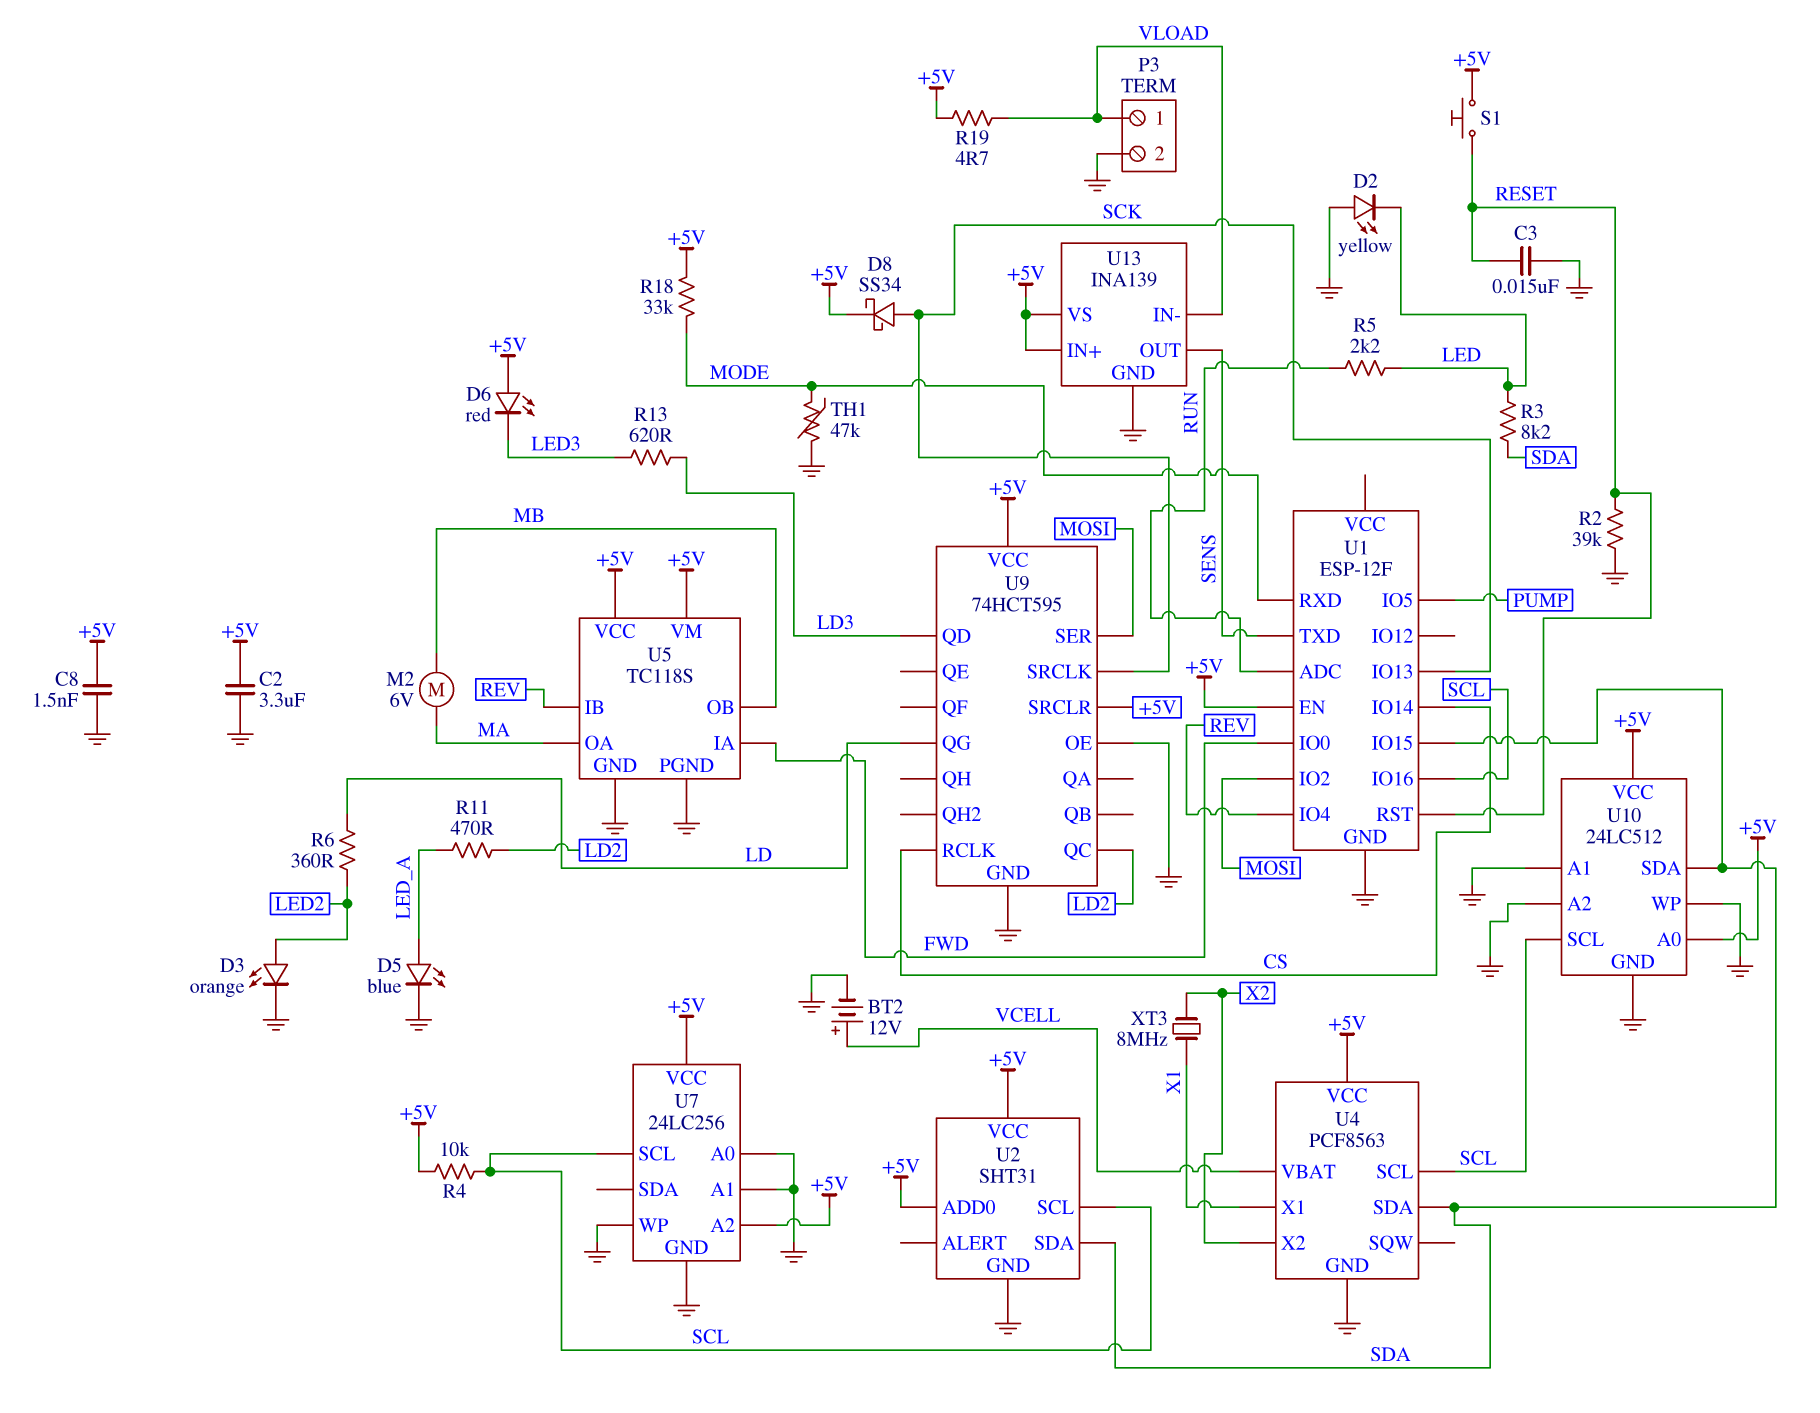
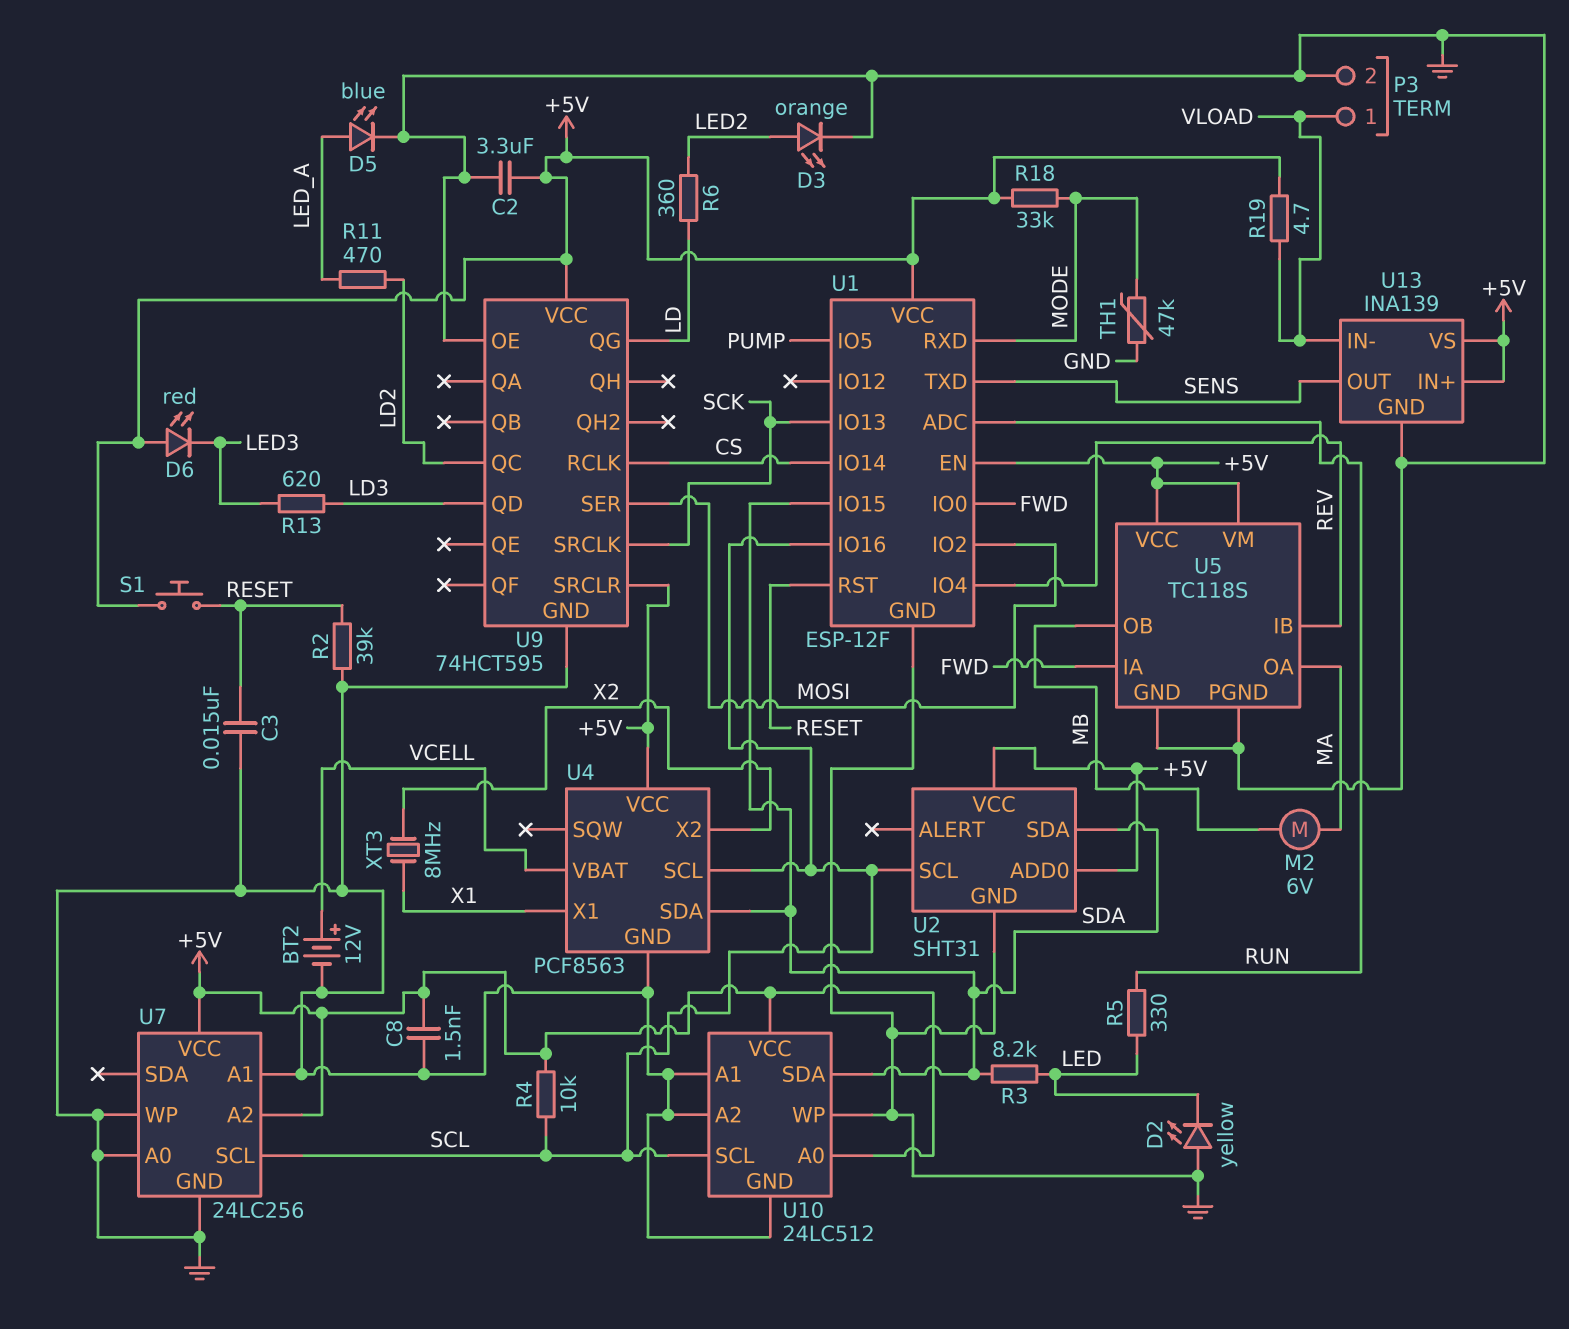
D8: schottky SS34 (A SCK, K +5V) -> none
R5: 2.2k (LED, RUN) -> 330 (LED, RUN)
U1 pin VCC: none -> +5V

